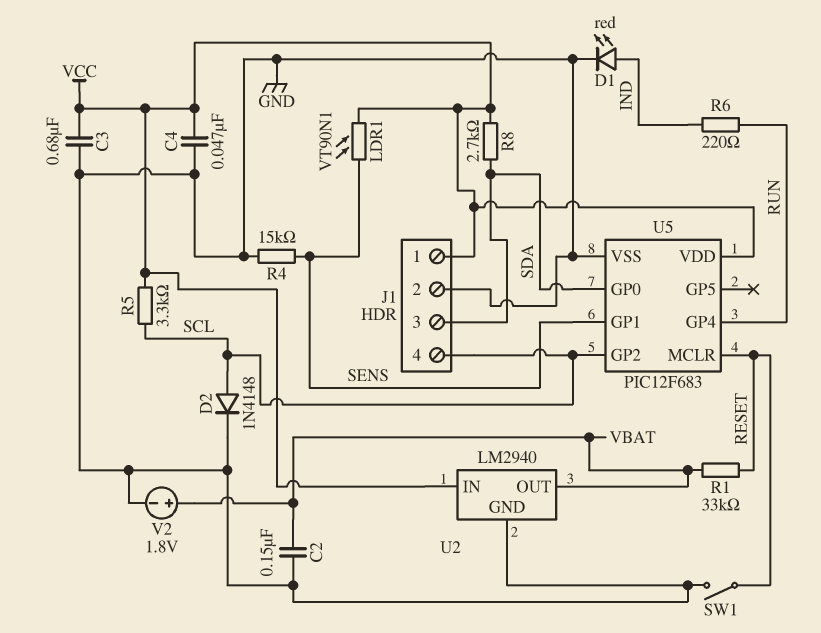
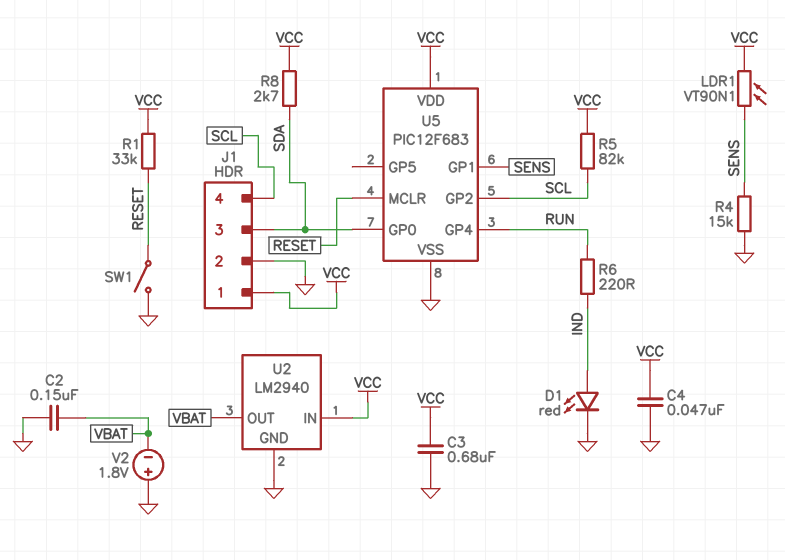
D2: diode 1N4148 (A SCL, K GND) -> none
R1: 33k (RESET, VBAT) -> 33k (RESET, VCC)
R5: 3.3k (SCL, VCC) -> 82k (SCL, VCC)
V2: 1.8V (plus VBAT, minus GND) -> 1.8V (plus GND, minus VBAT)

